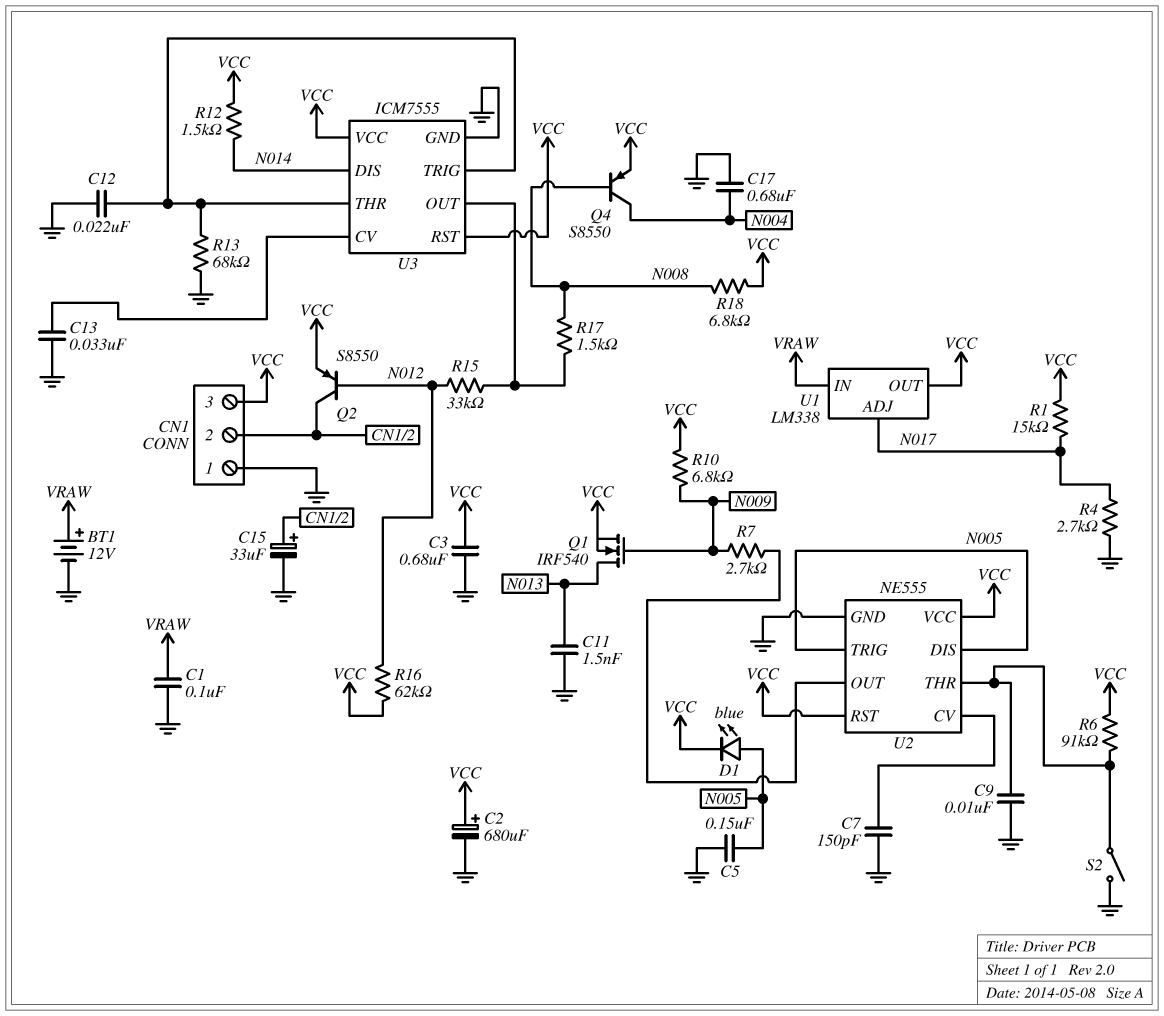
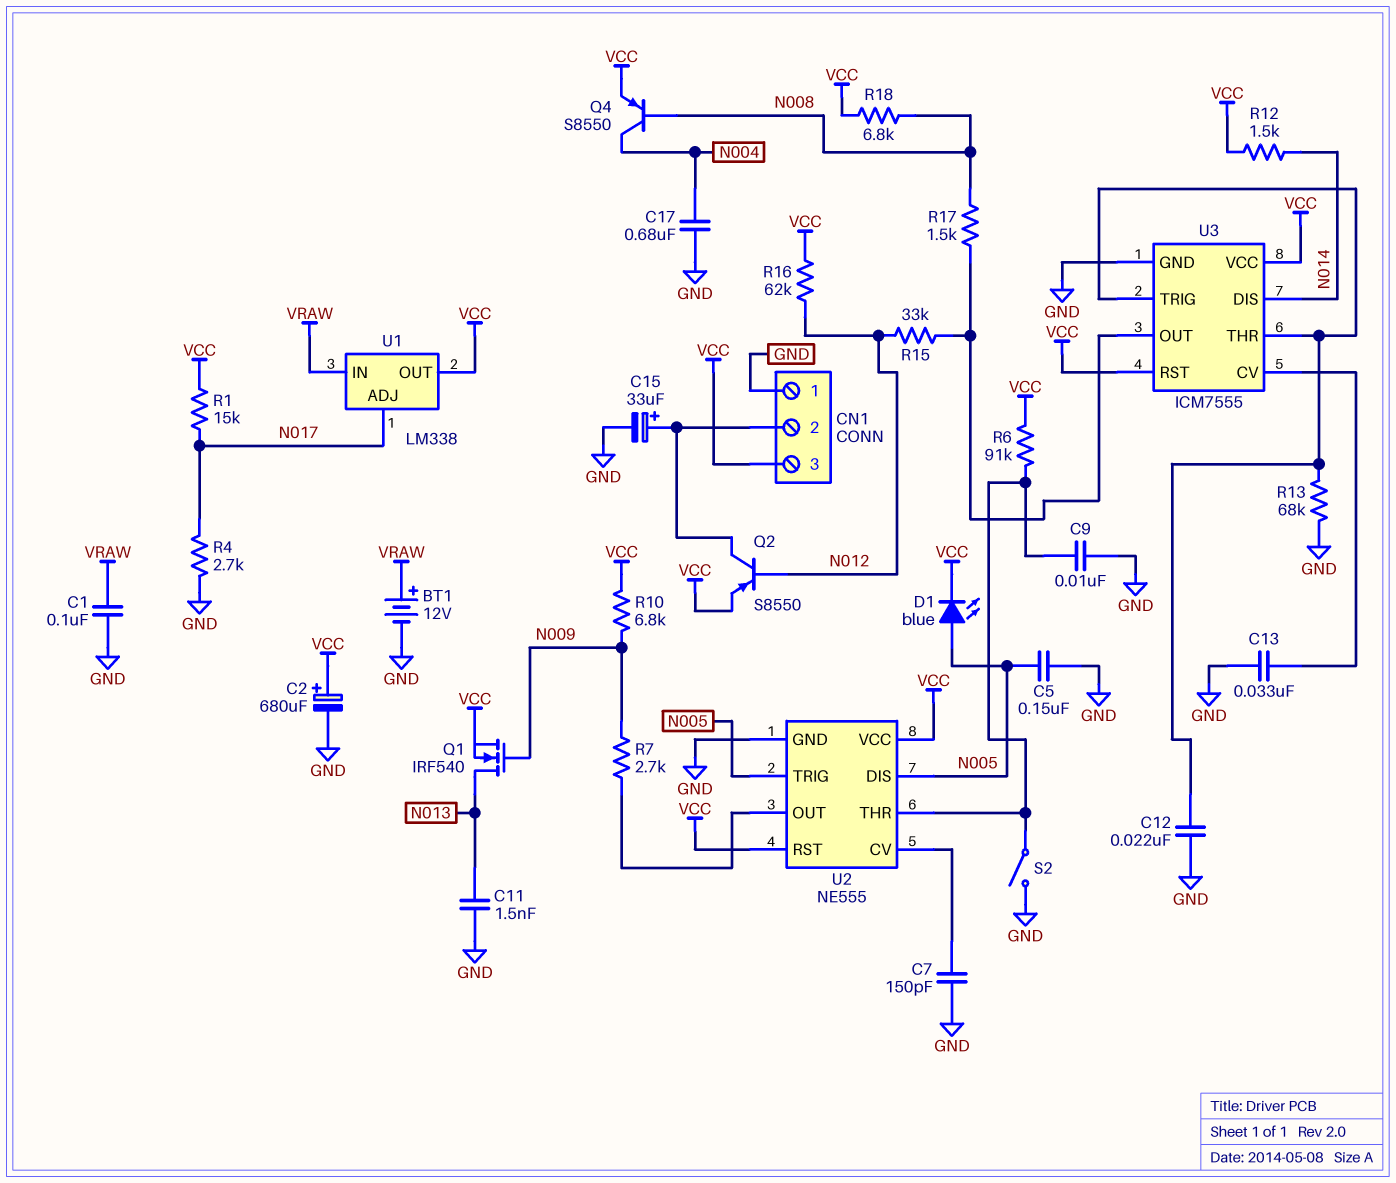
C3: 680nF (GND, VCC) -> none

